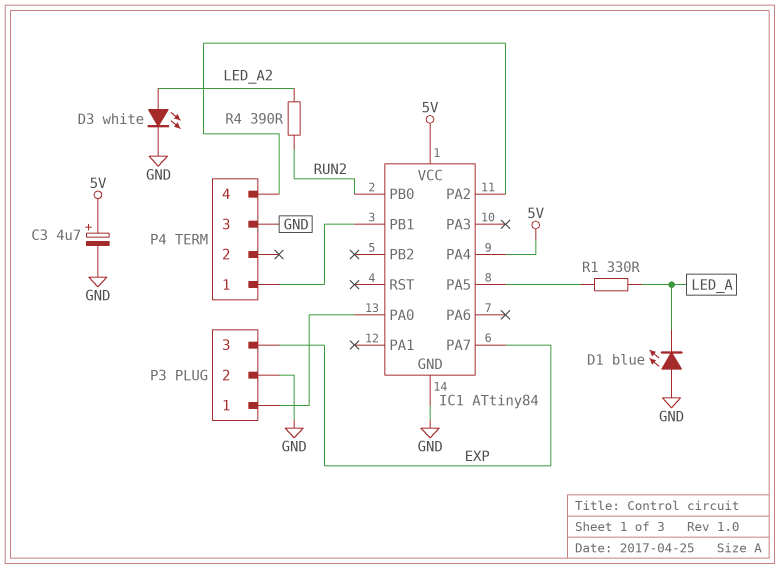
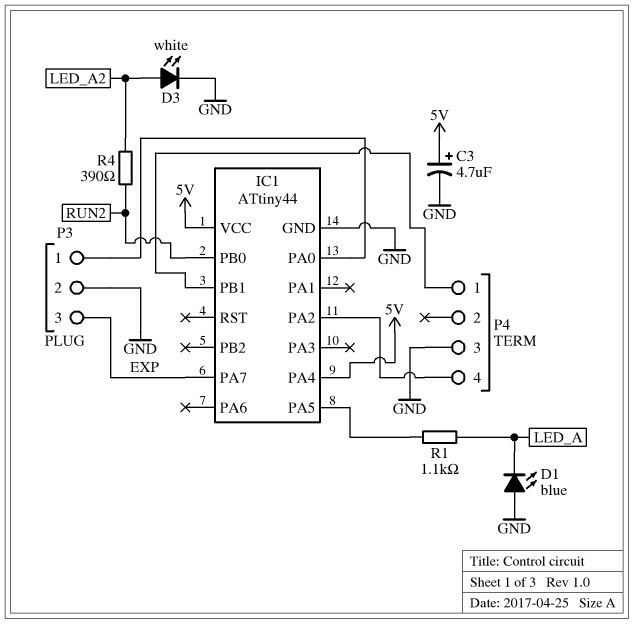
IC1: ATtiny84 -> ATtiny44
R1: 330 (IC1/PA5, LED_A) -> 1.1k (IC1/PA5, LED_A)

